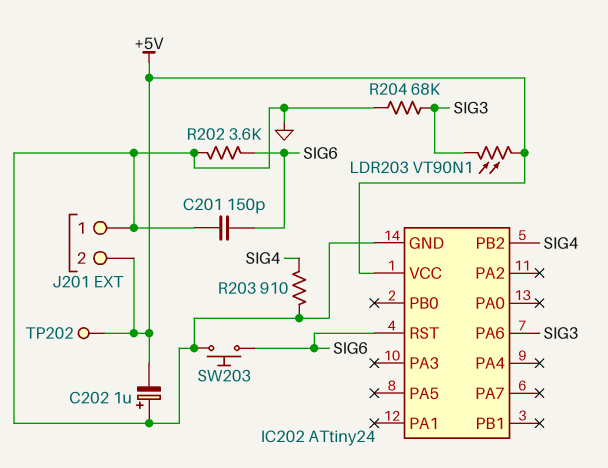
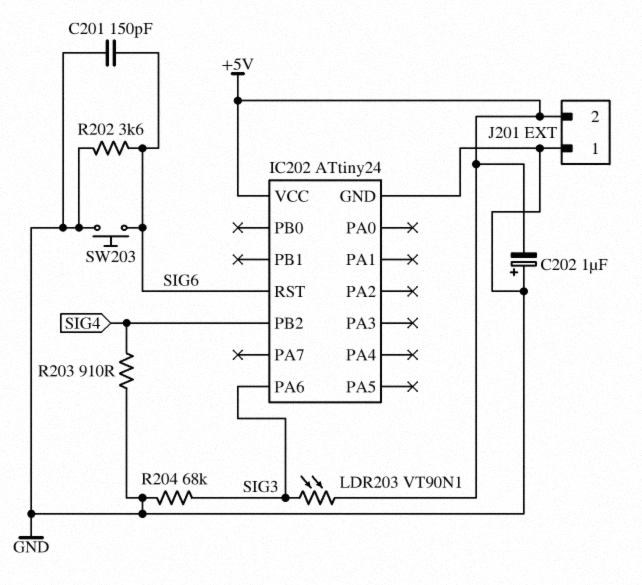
TP202: test point (+5V) -> none

